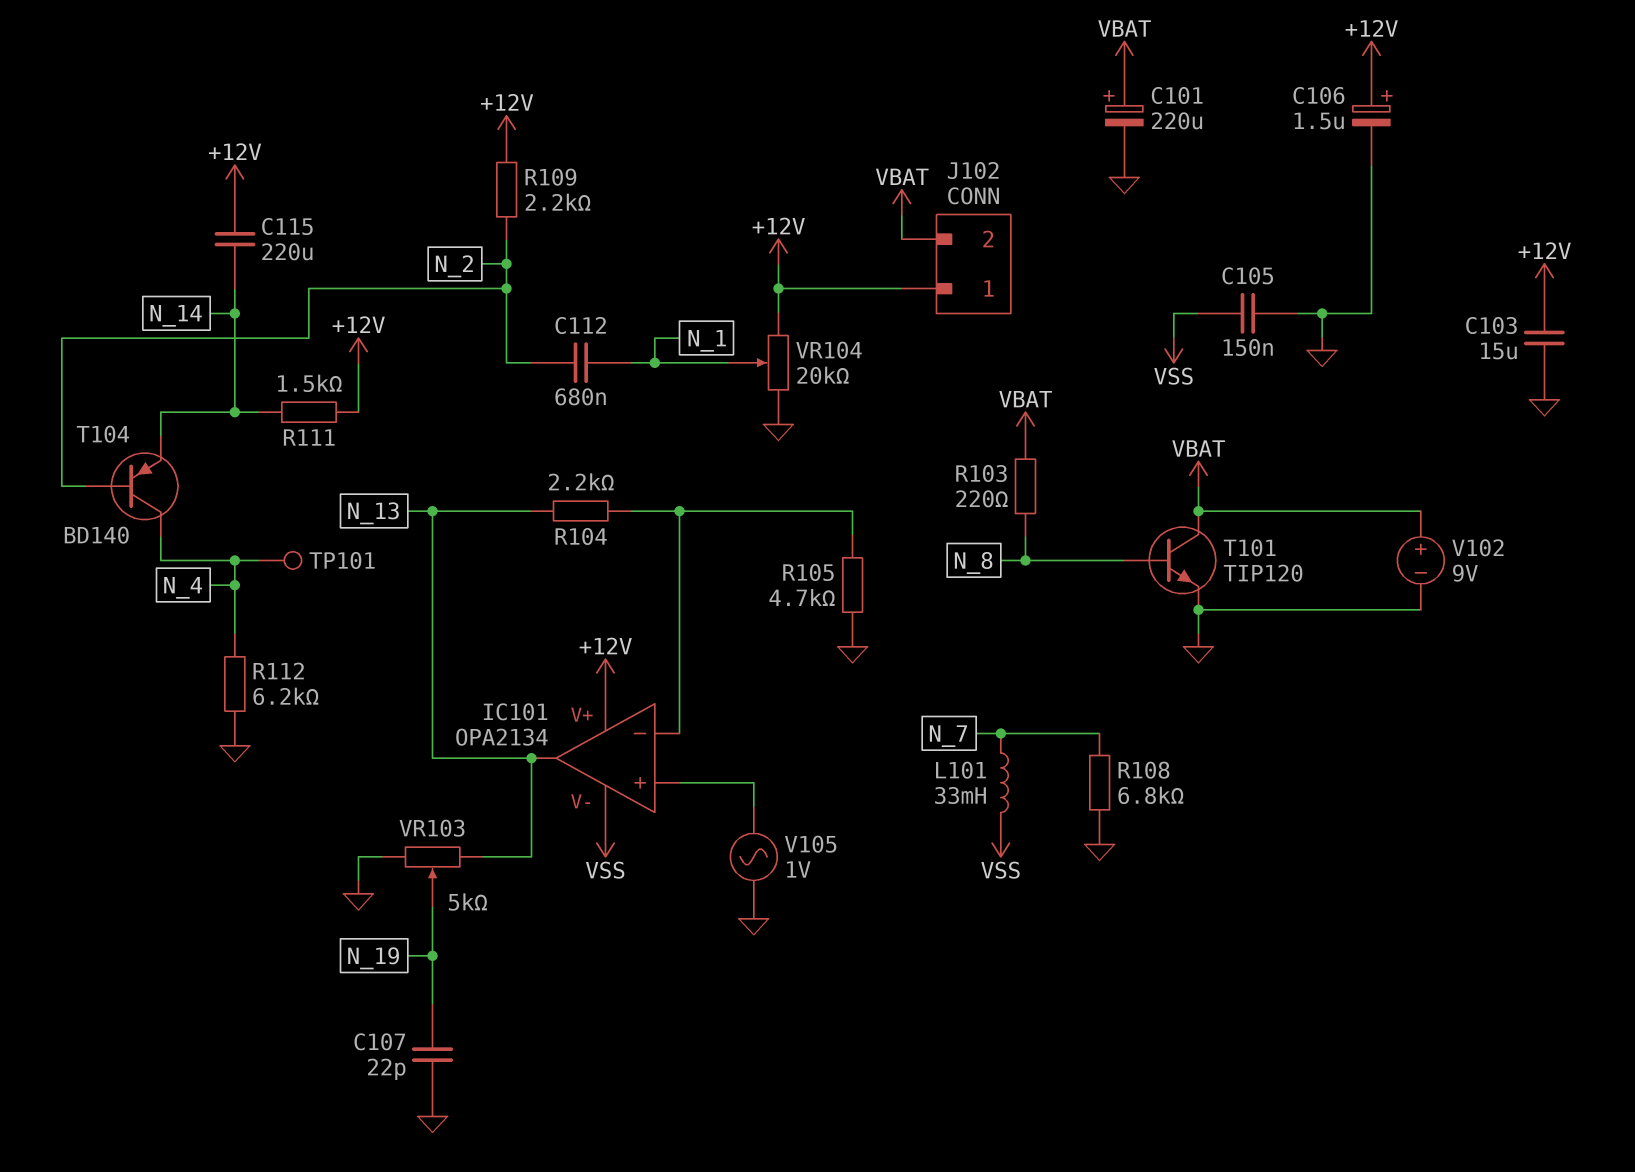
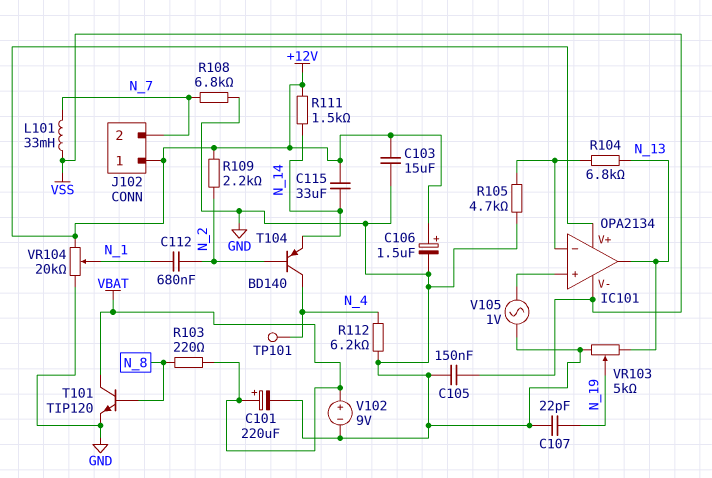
C115: 220uF (+12V, N_14) -> 33uF (+12V, N_14)
J102 pin 2: VBAT -> N_7
R104: 2.2k (IC101/in-, N_13) -> 6.8k (IC101/in-, N_13)

